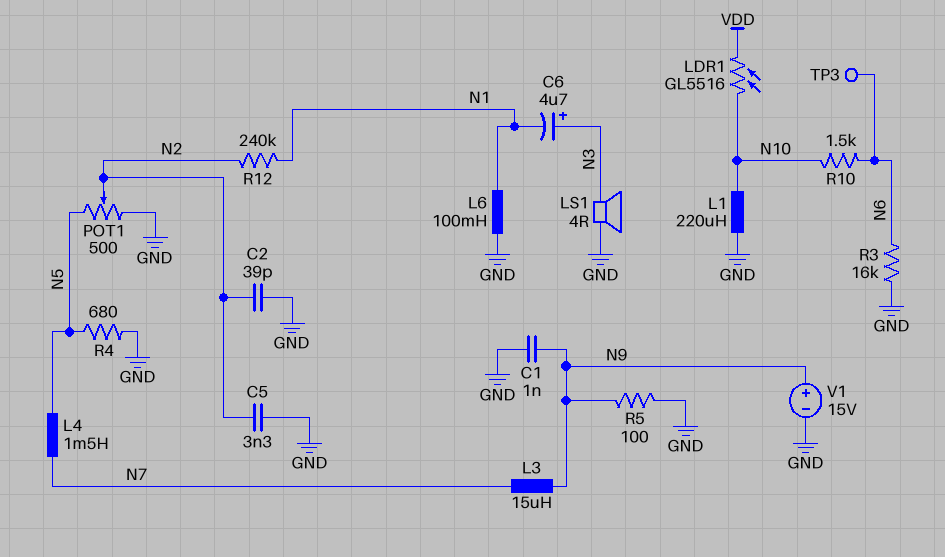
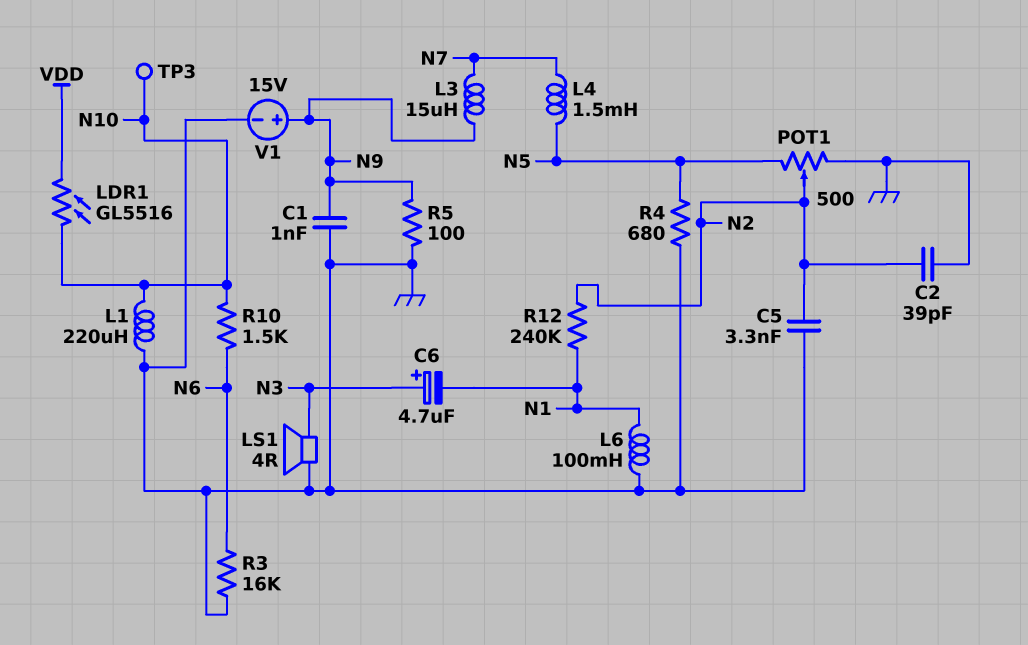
TP3: test point (N6) -> test point (N10)

